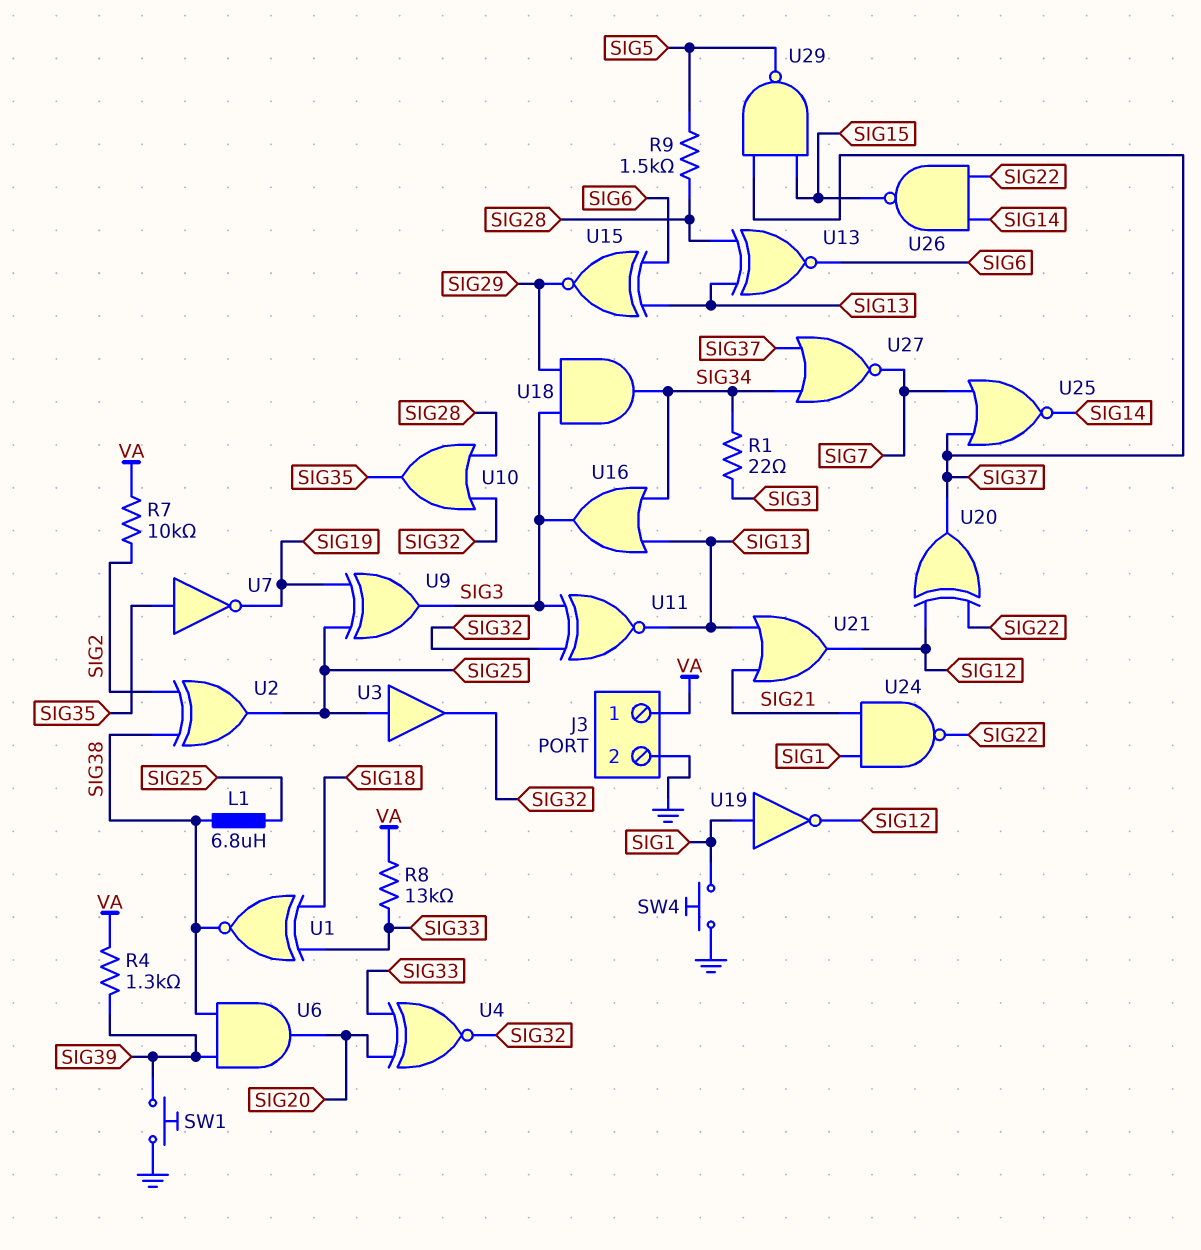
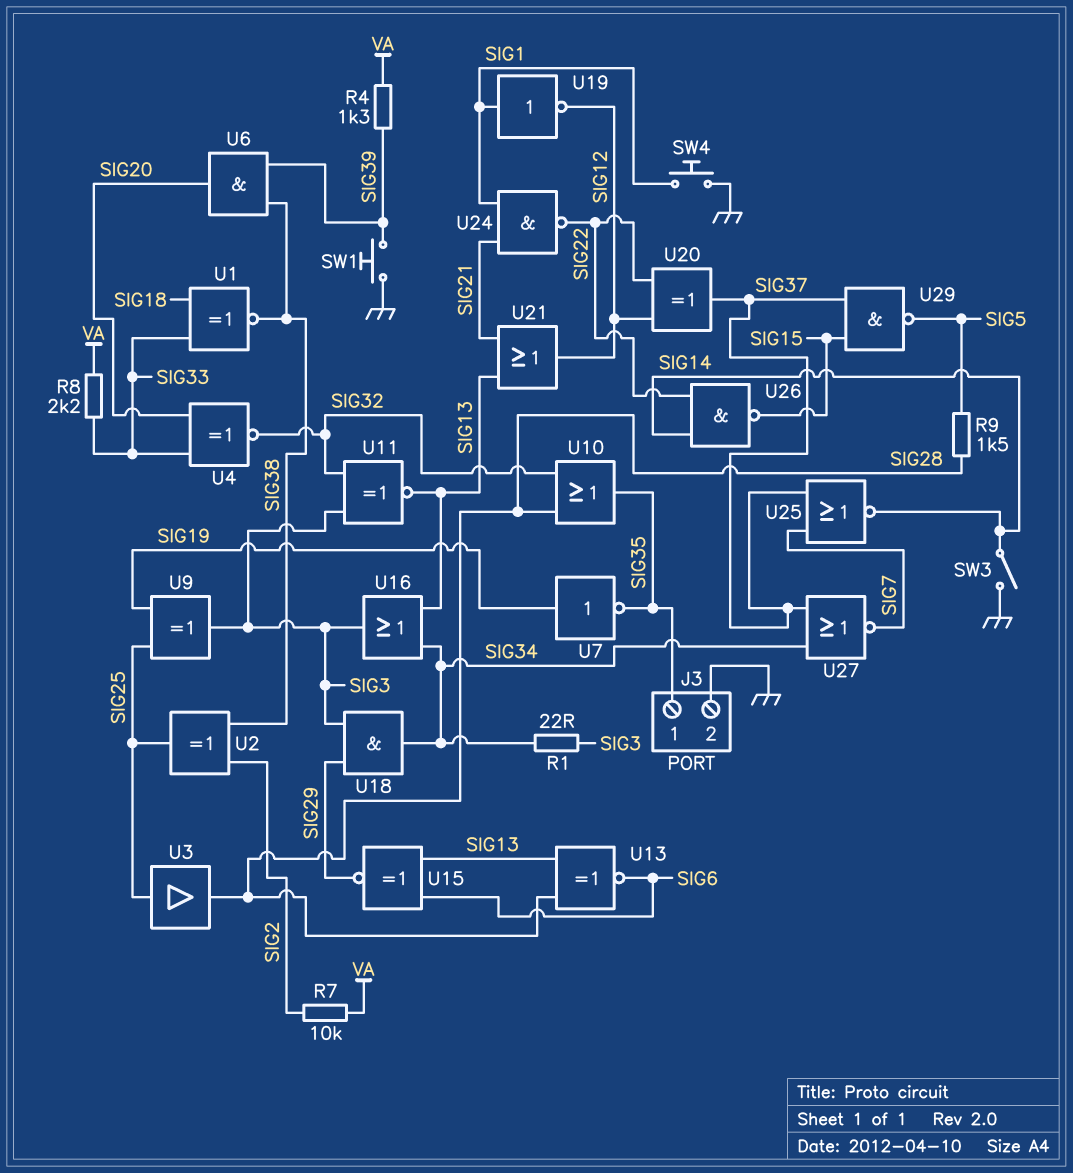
J3 pin 1: VA -> SIG35
L1: 6.8uH (SIG25, SIG38) -> none
R8: 13k (SIG33, VA) -> 2.2k (SIG33, VA)
SW3: none -> switch (GND, SIG14)
U3: buffer (in SIG25, out SIG32) -> buffer (in SIG25, out SIG28)
U7: NOT (in SIG35, out SIG19) -> NOT (in SIG19, out SIG35)

